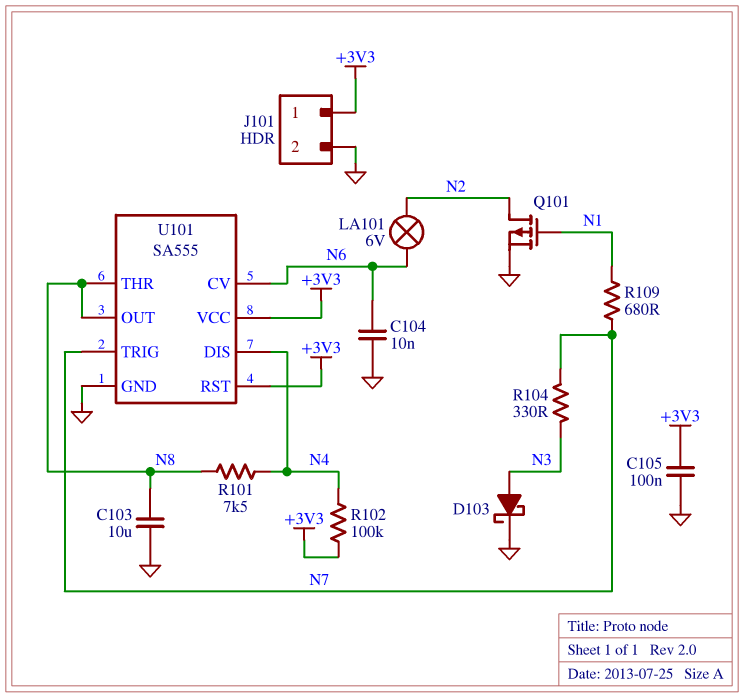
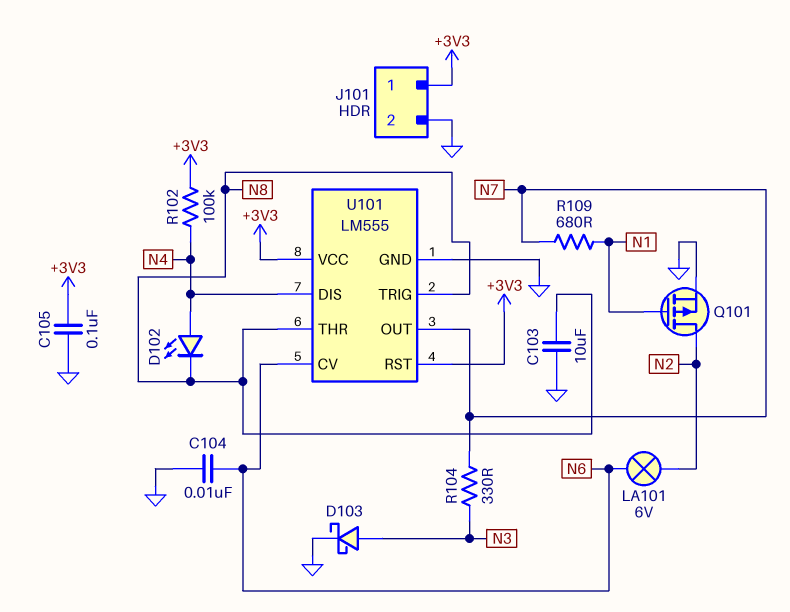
D102: none -> LED (A N4, K N8)
R101: 7.5k (N4, N8) -> none
U101: SA555 -> LM555
U101 pin OUT: N8 -> N7
U101 pin TRIG: N7 -> N8

